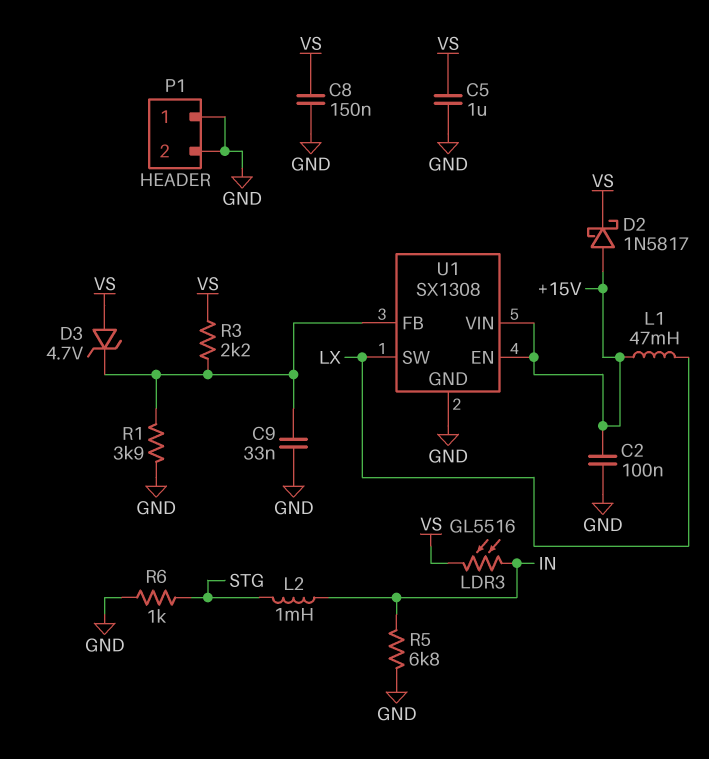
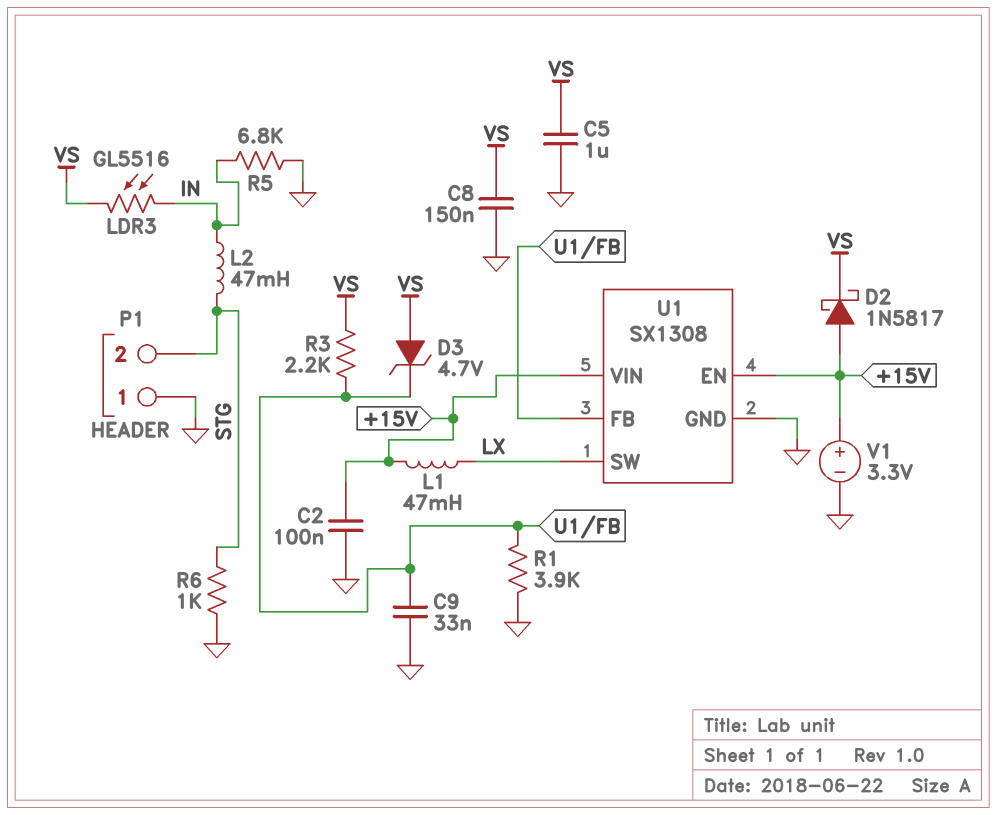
L2: 1mH (IN, STG) -> 47mH (IN, STG)
P1 pin 2: GND -> STG
V1: none -> 3.3V (plus +15V, minus GND)

